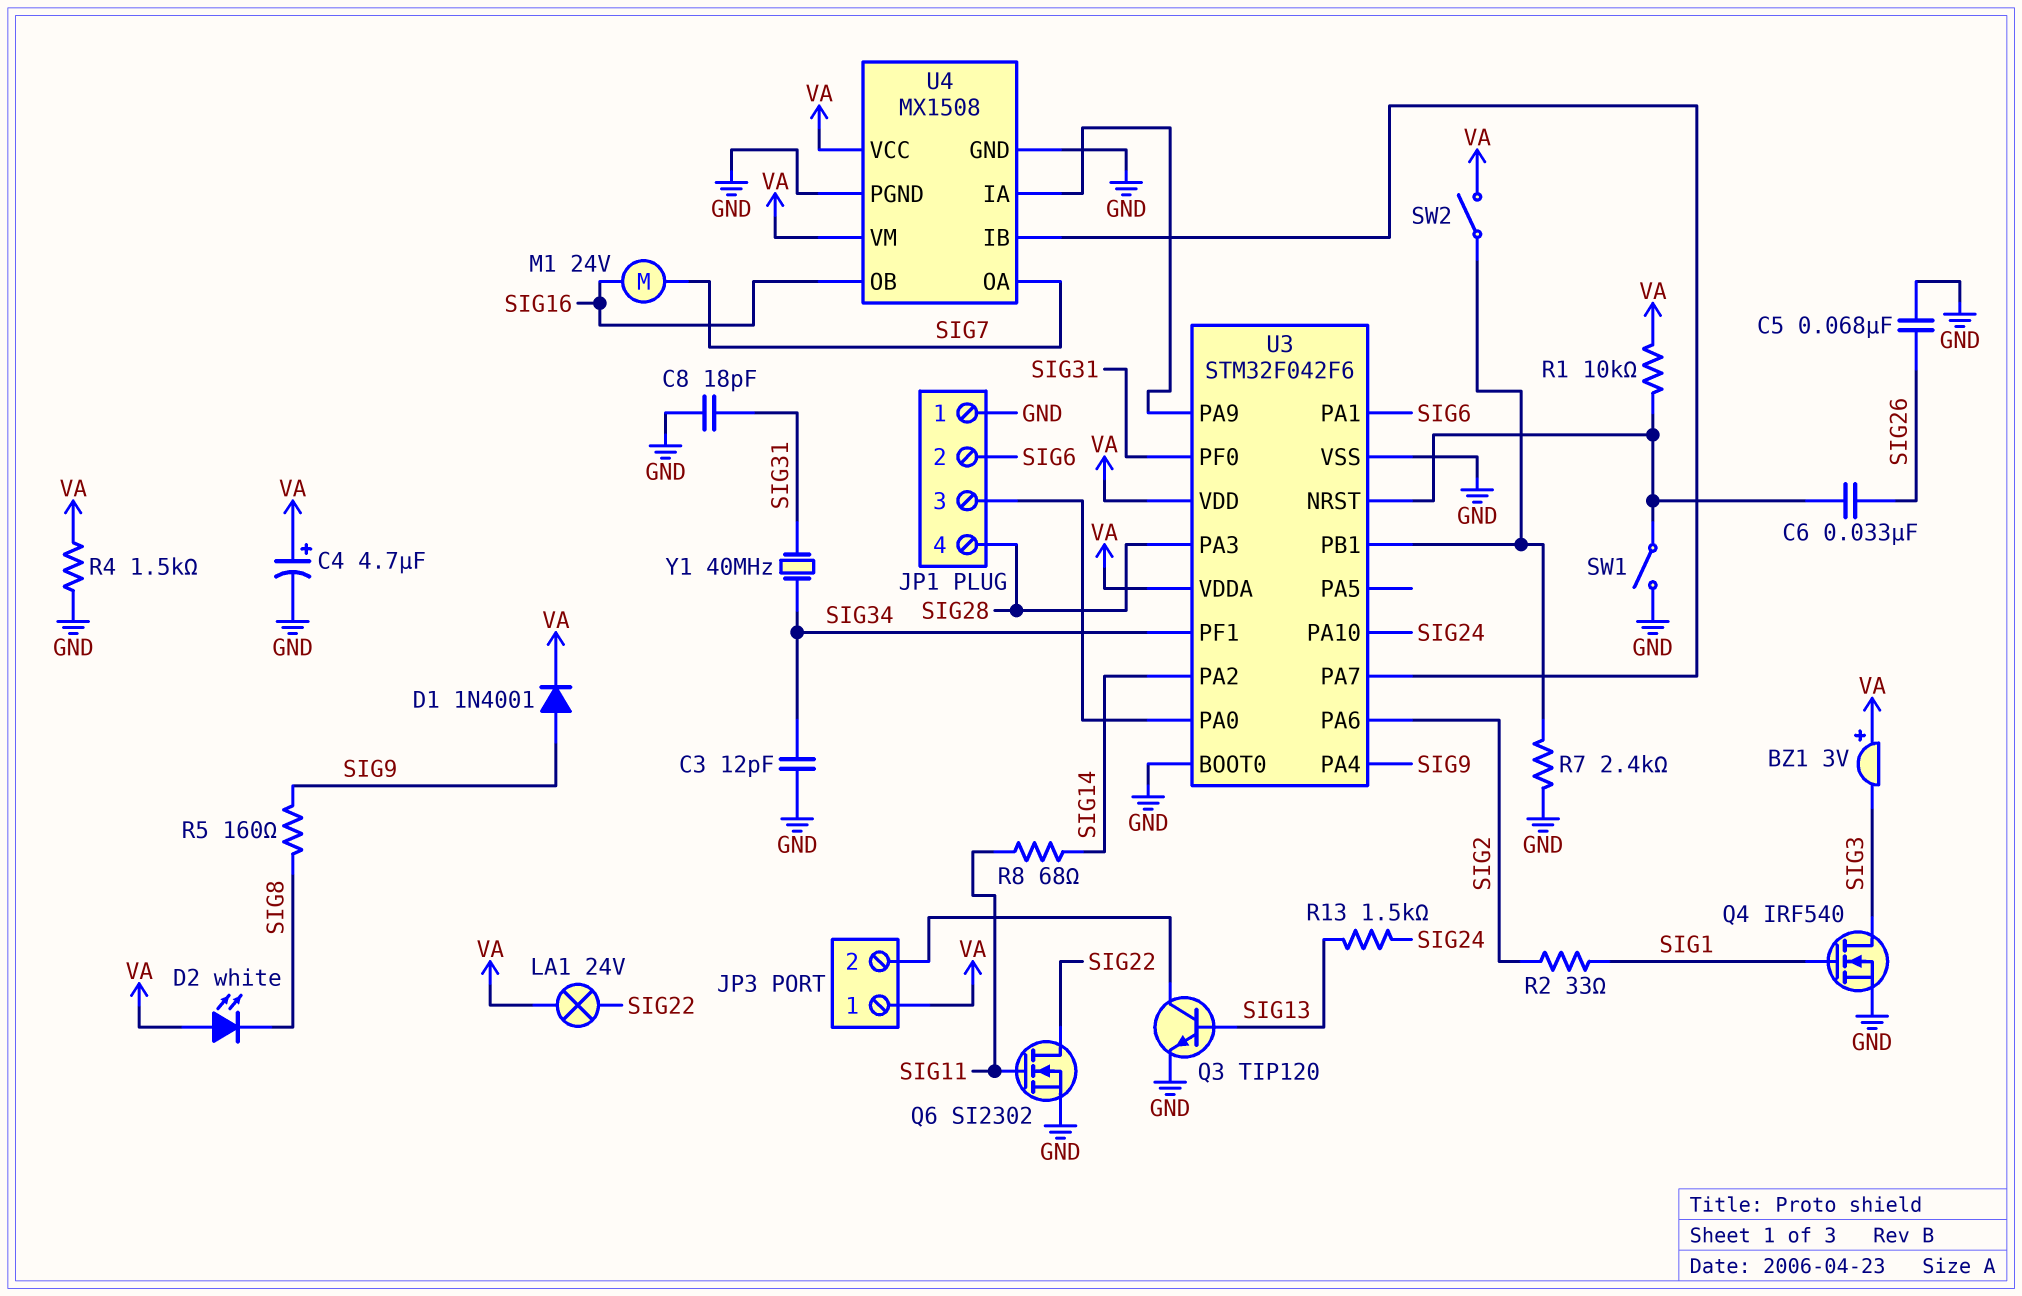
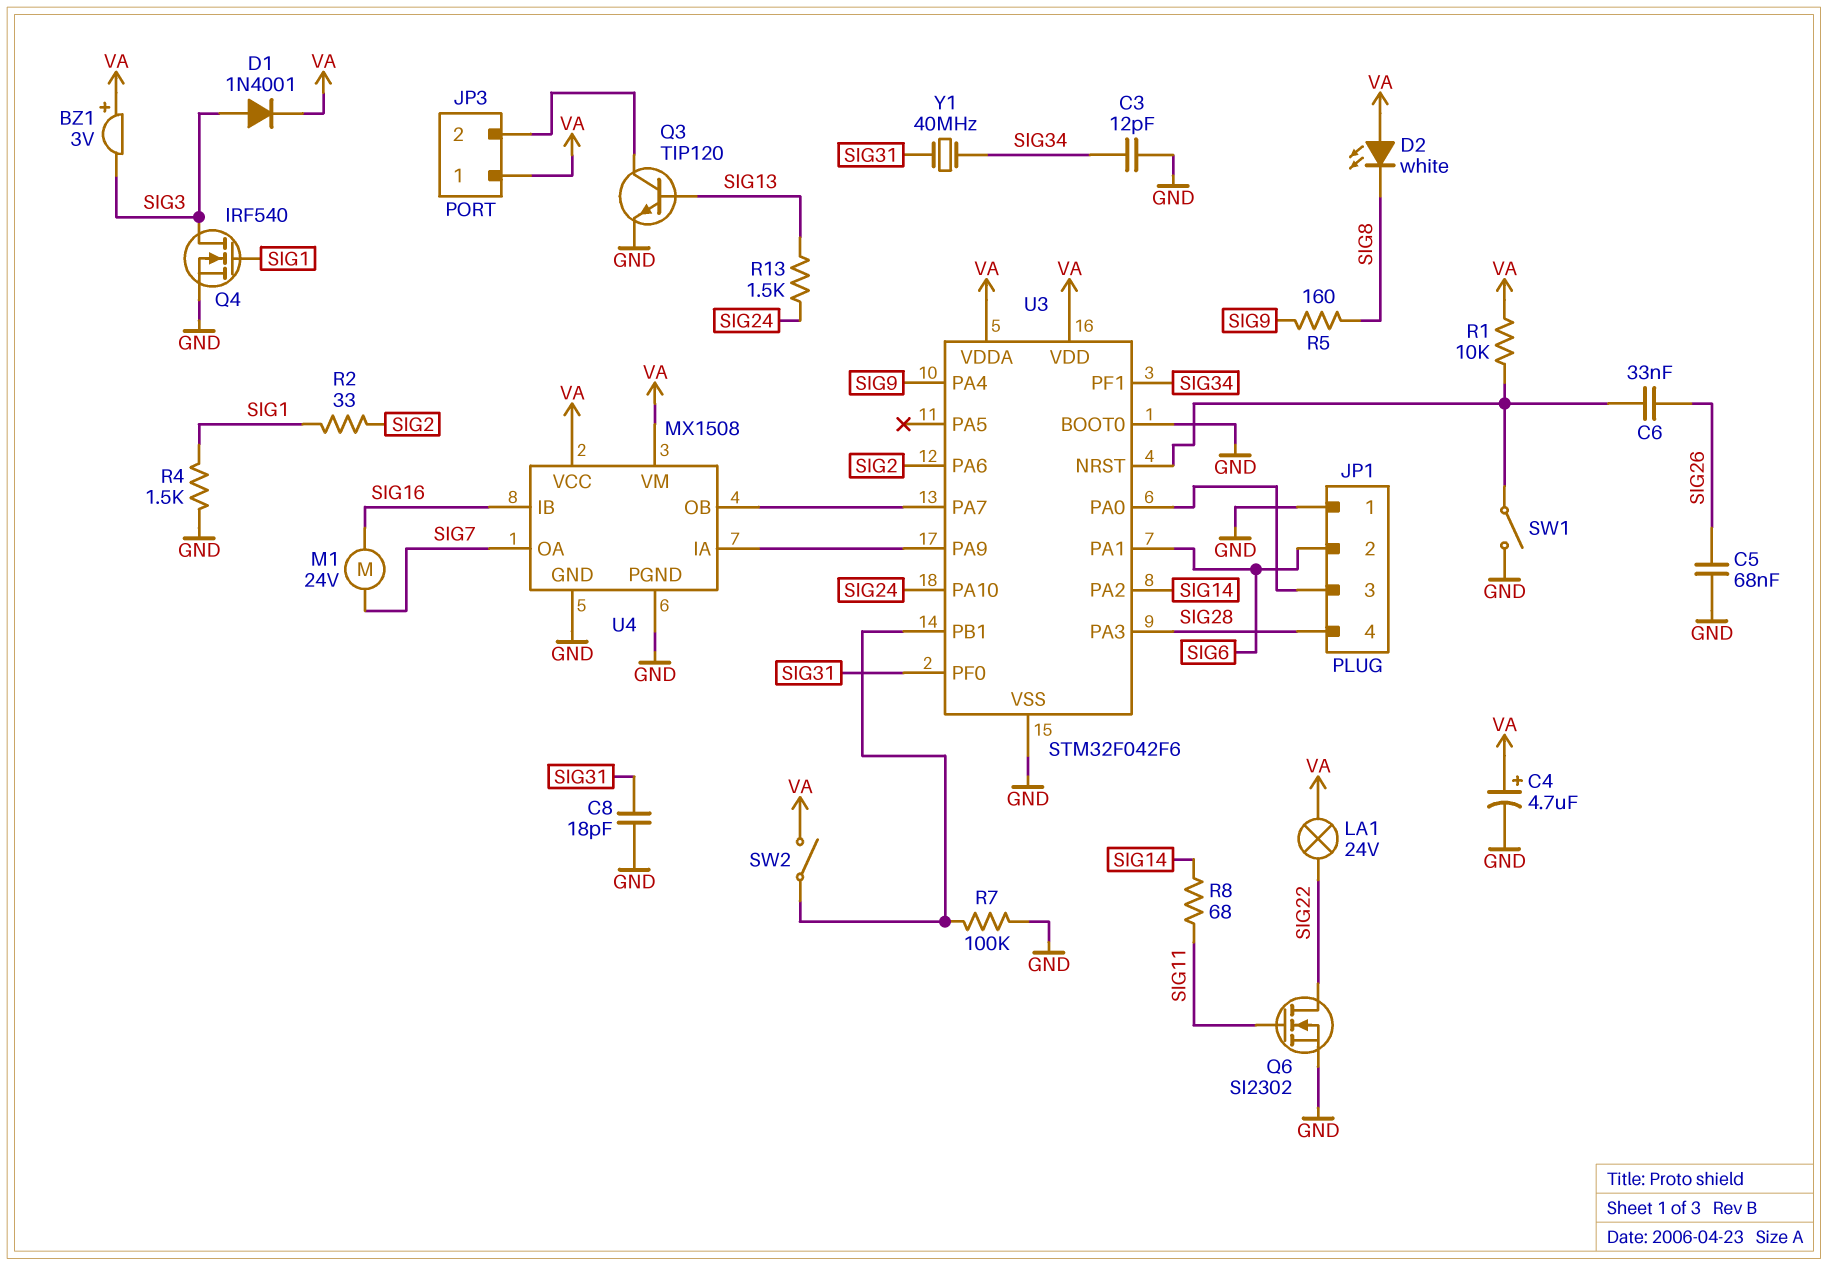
D1: diode 1N4001 (A SIG9, K VA) -> diode 1N4001 (A SIG3, K VA)
R4: 1.5k (GND, VA) -> 1.5k (GND, SIG1)
R7: 2.4k (GND, U3/PB1) -> 100k (GND, U3/PB1)
U4 pin IB: U3/PA7 -> SIG16
U4 pin OB: SIG16 -> U3/PA7

